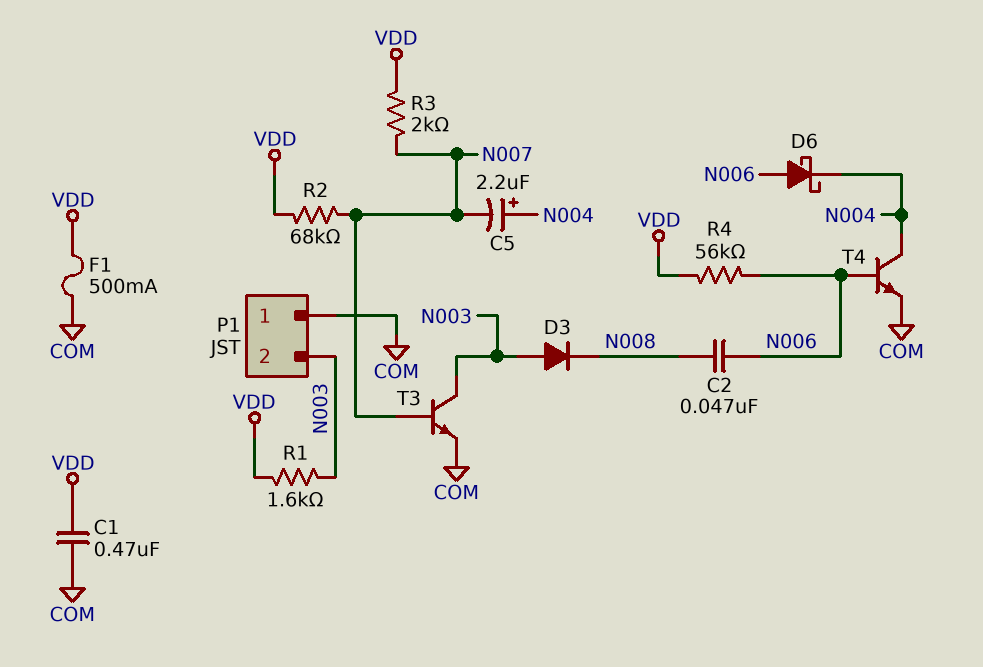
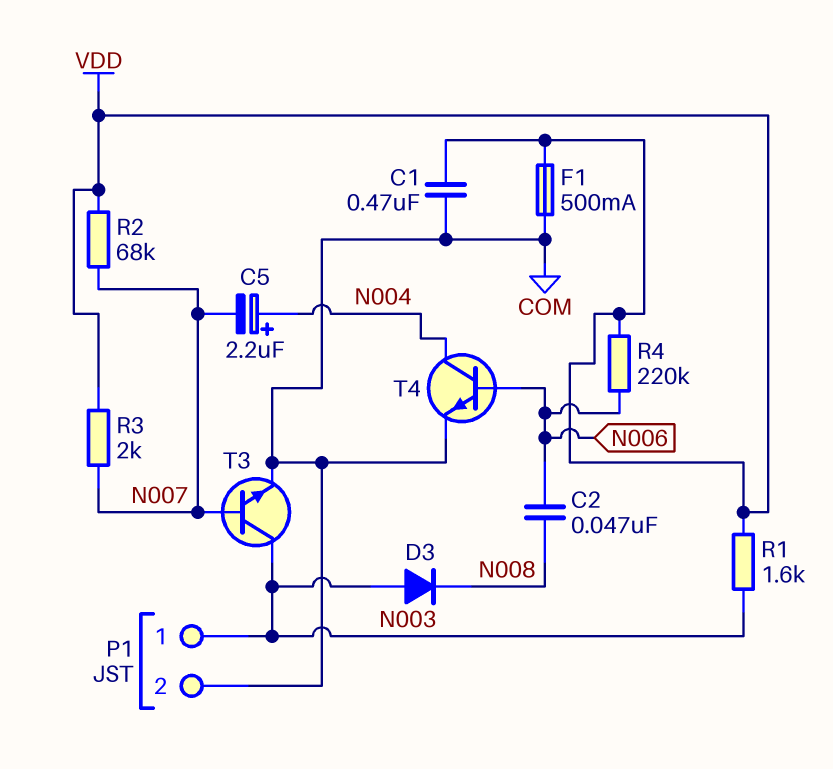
D6: schottky (A N006, K N004) -> none
P1 pin 1: COM -> N003
P1 pin 2: N003 -> COM
R4: 56k (N006, VDD) -> 220k (N006, VDD)

